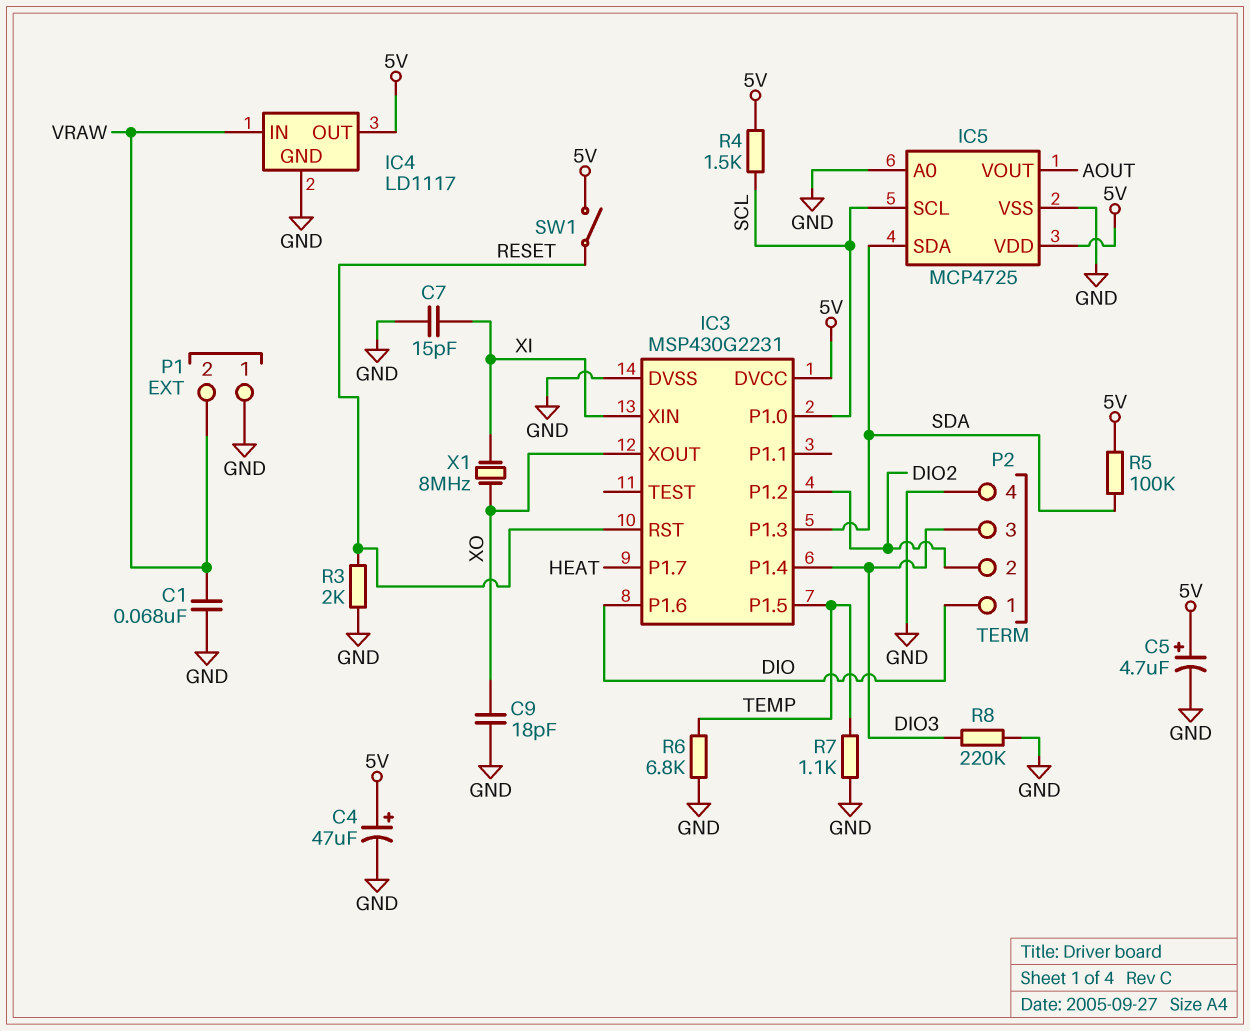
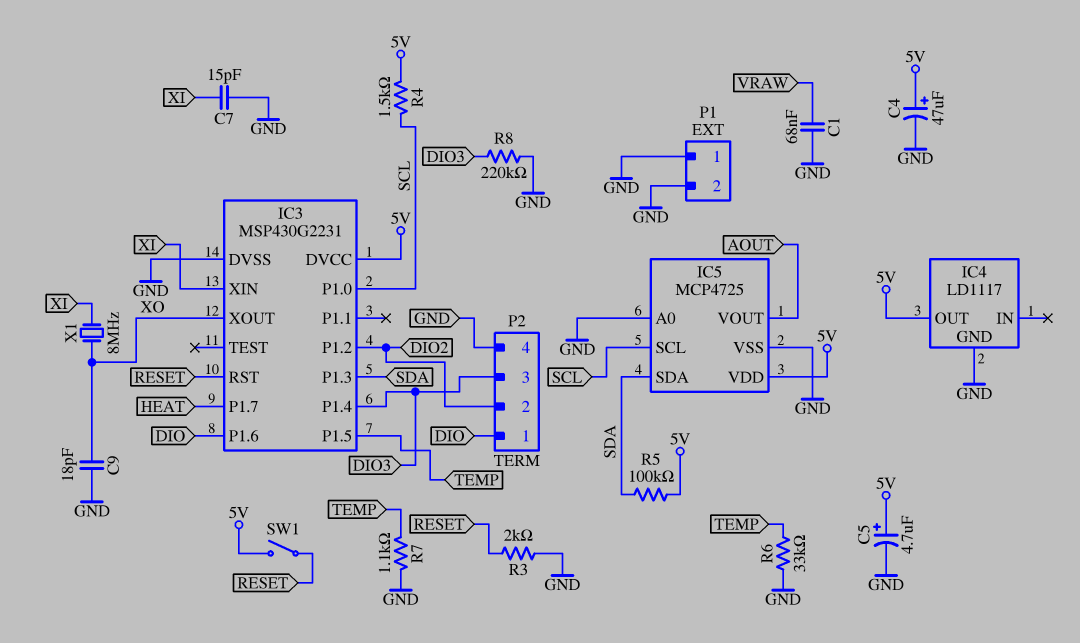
IC4 pin IN: VRAW -> none
P1 pin 2: VRAW -> GND
R6: 6.8k (GND, TEMP) -> 33k (GND, TEMP)

